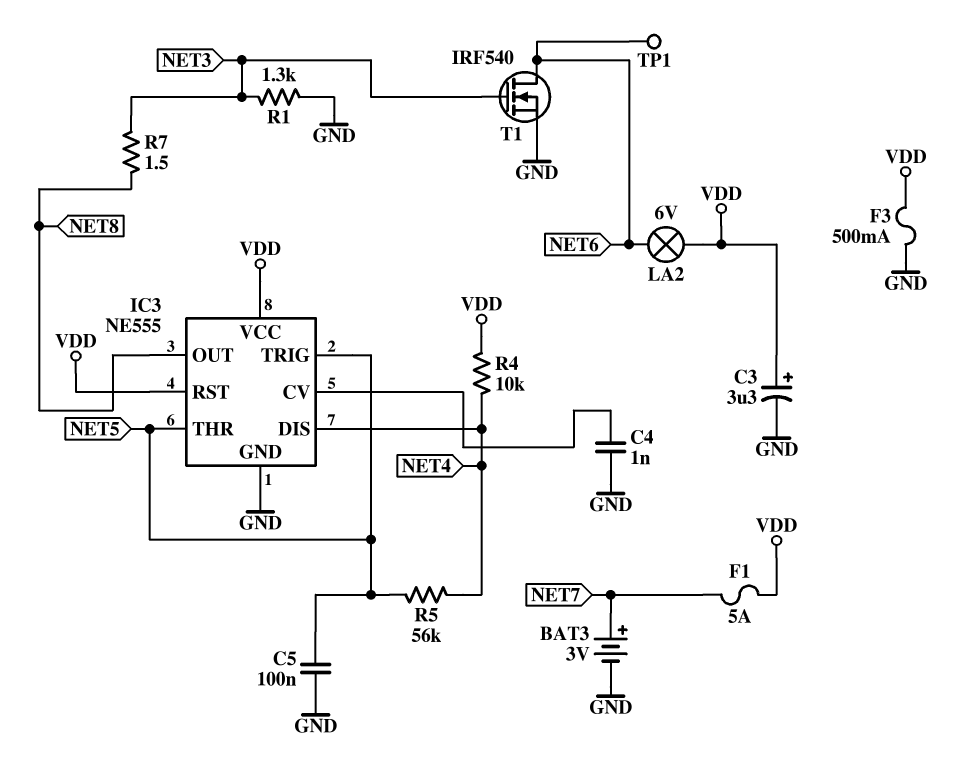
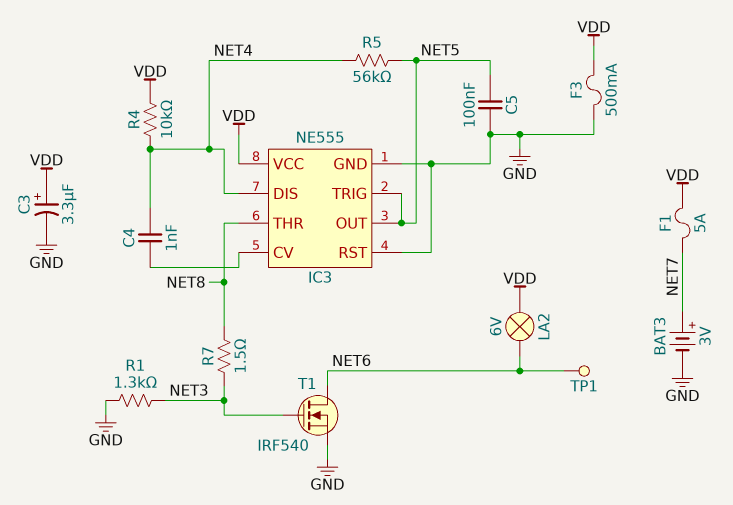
C4: 1nF (GND, IC3/CV) -> 1nF (IC3/CV, NET4)
IC3 pin OUT: NET8 -> NET5
IC3 pin RST: VDD -> GND
IC3 pin THR: NET5 -> NET8

